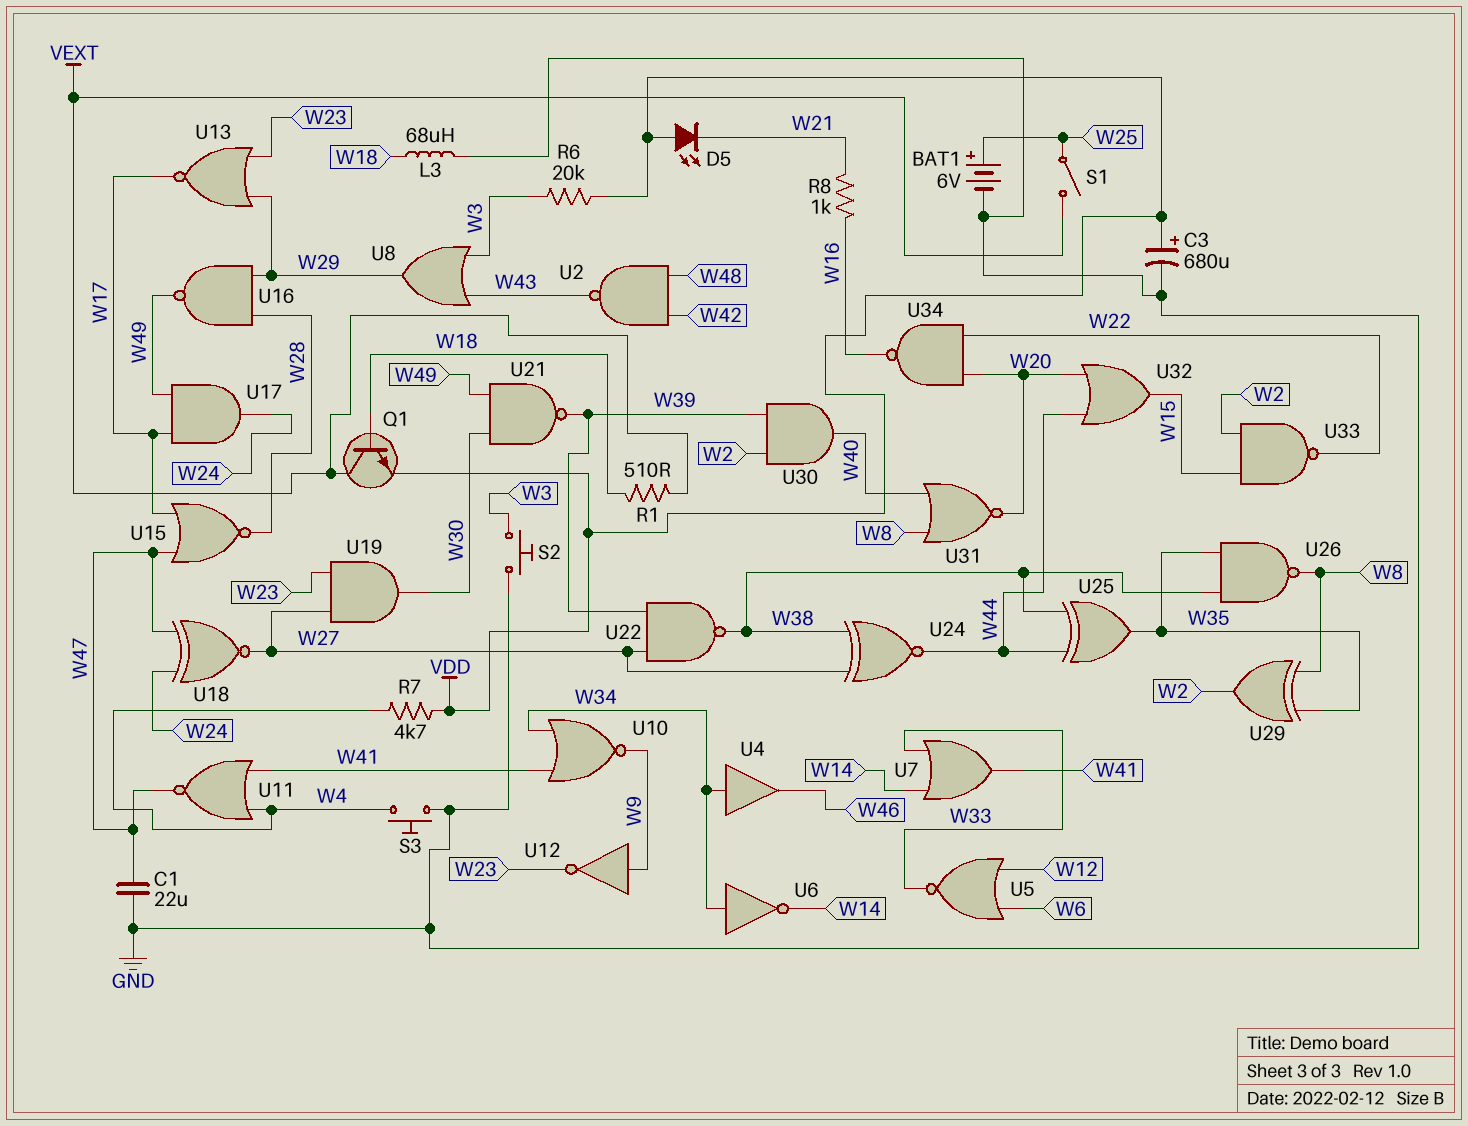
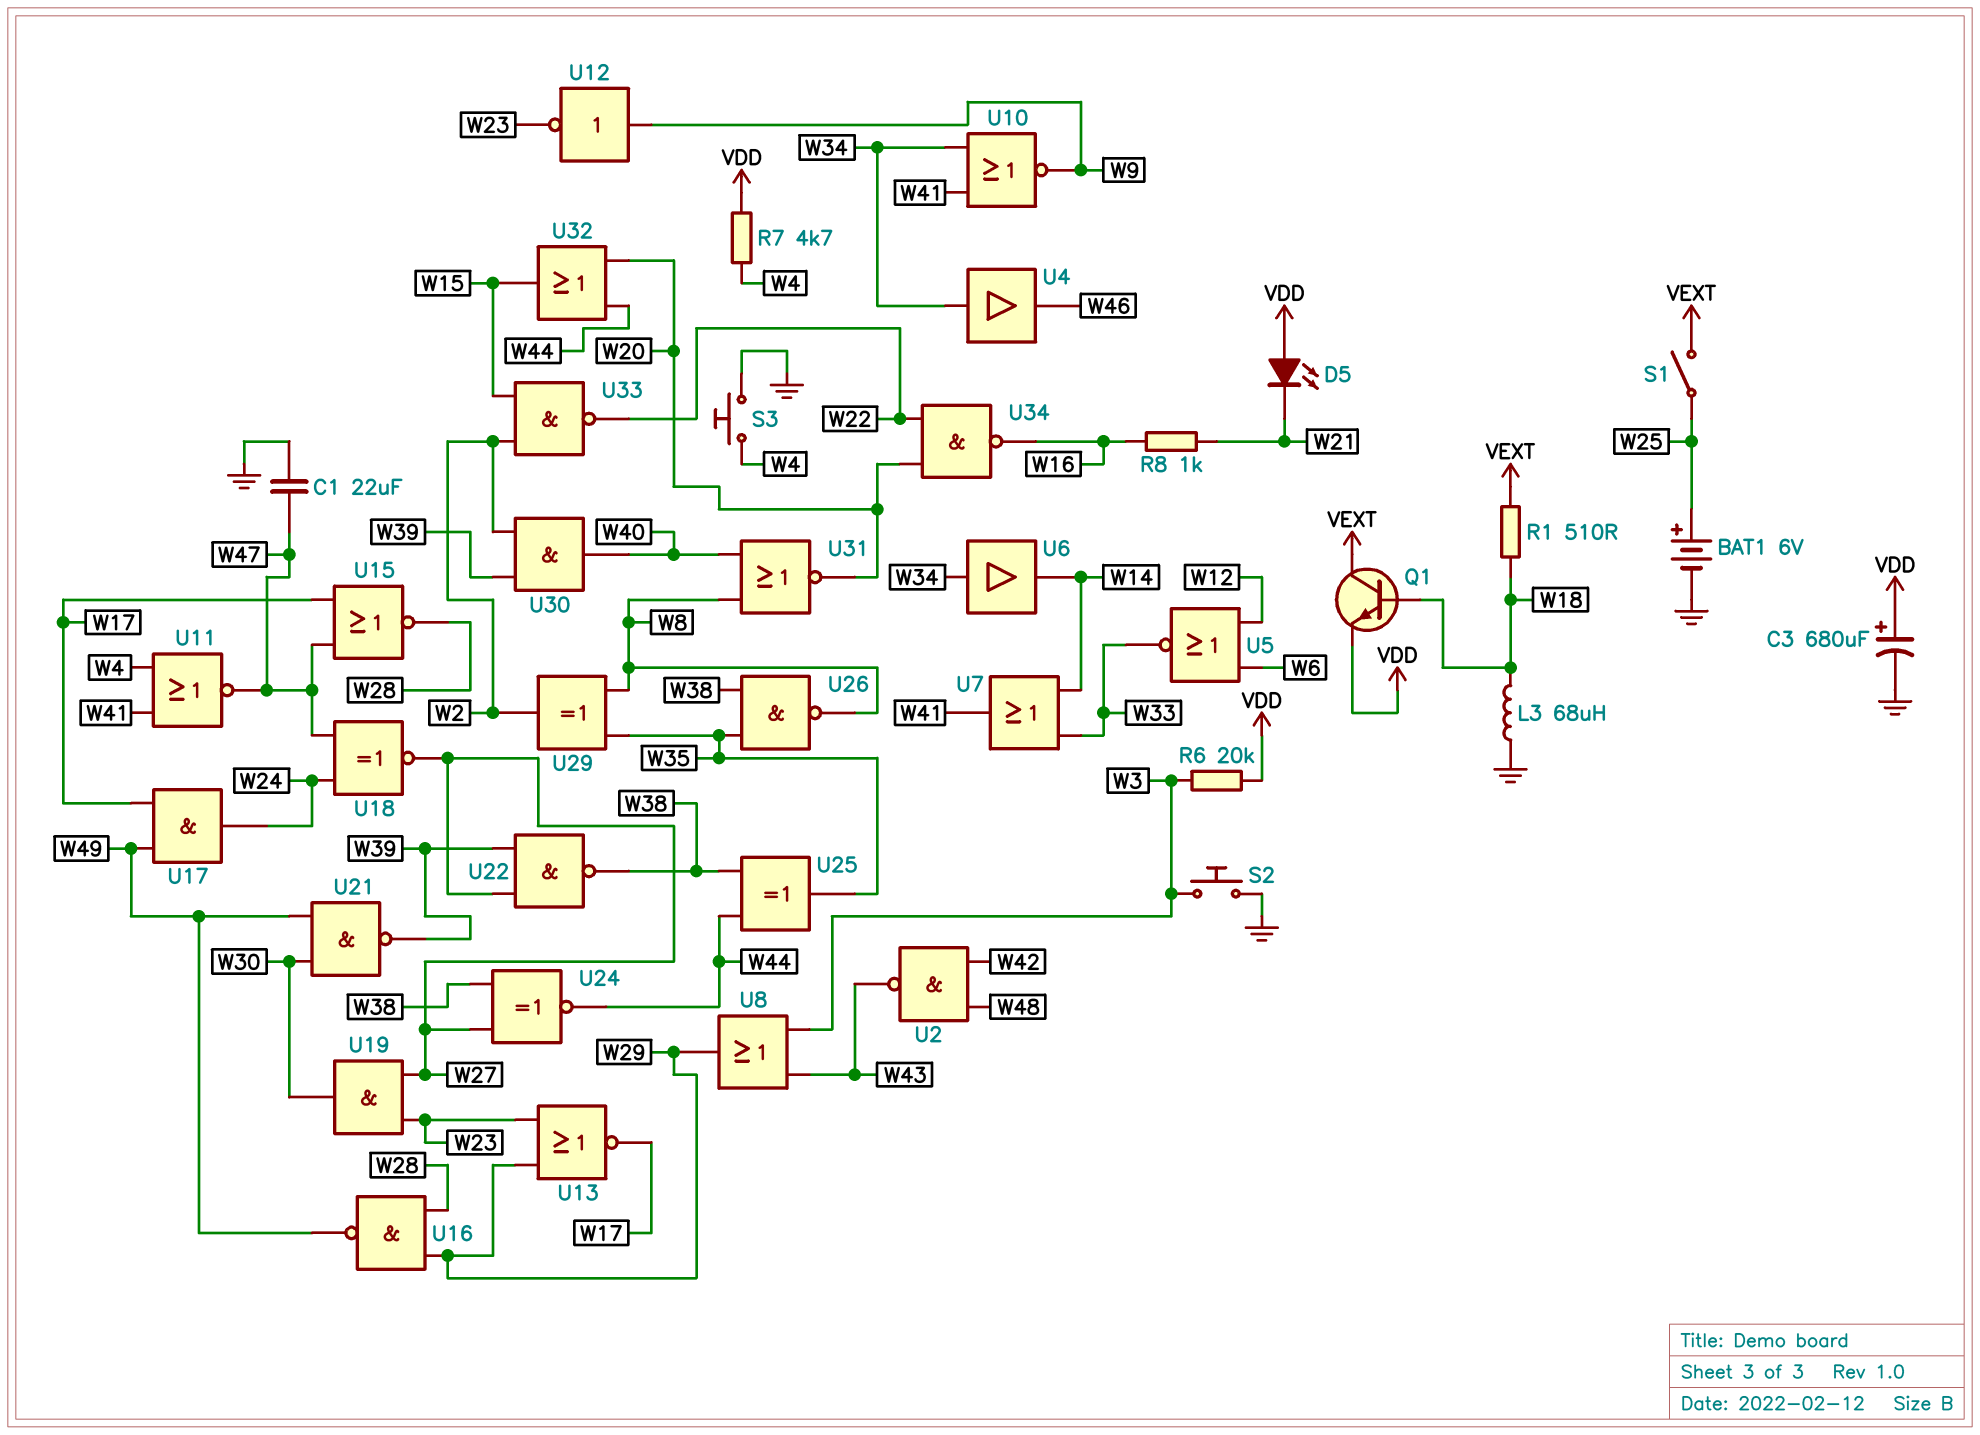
U6: NOT (in W34, out W14) -> buffer (in W34, out W14)

